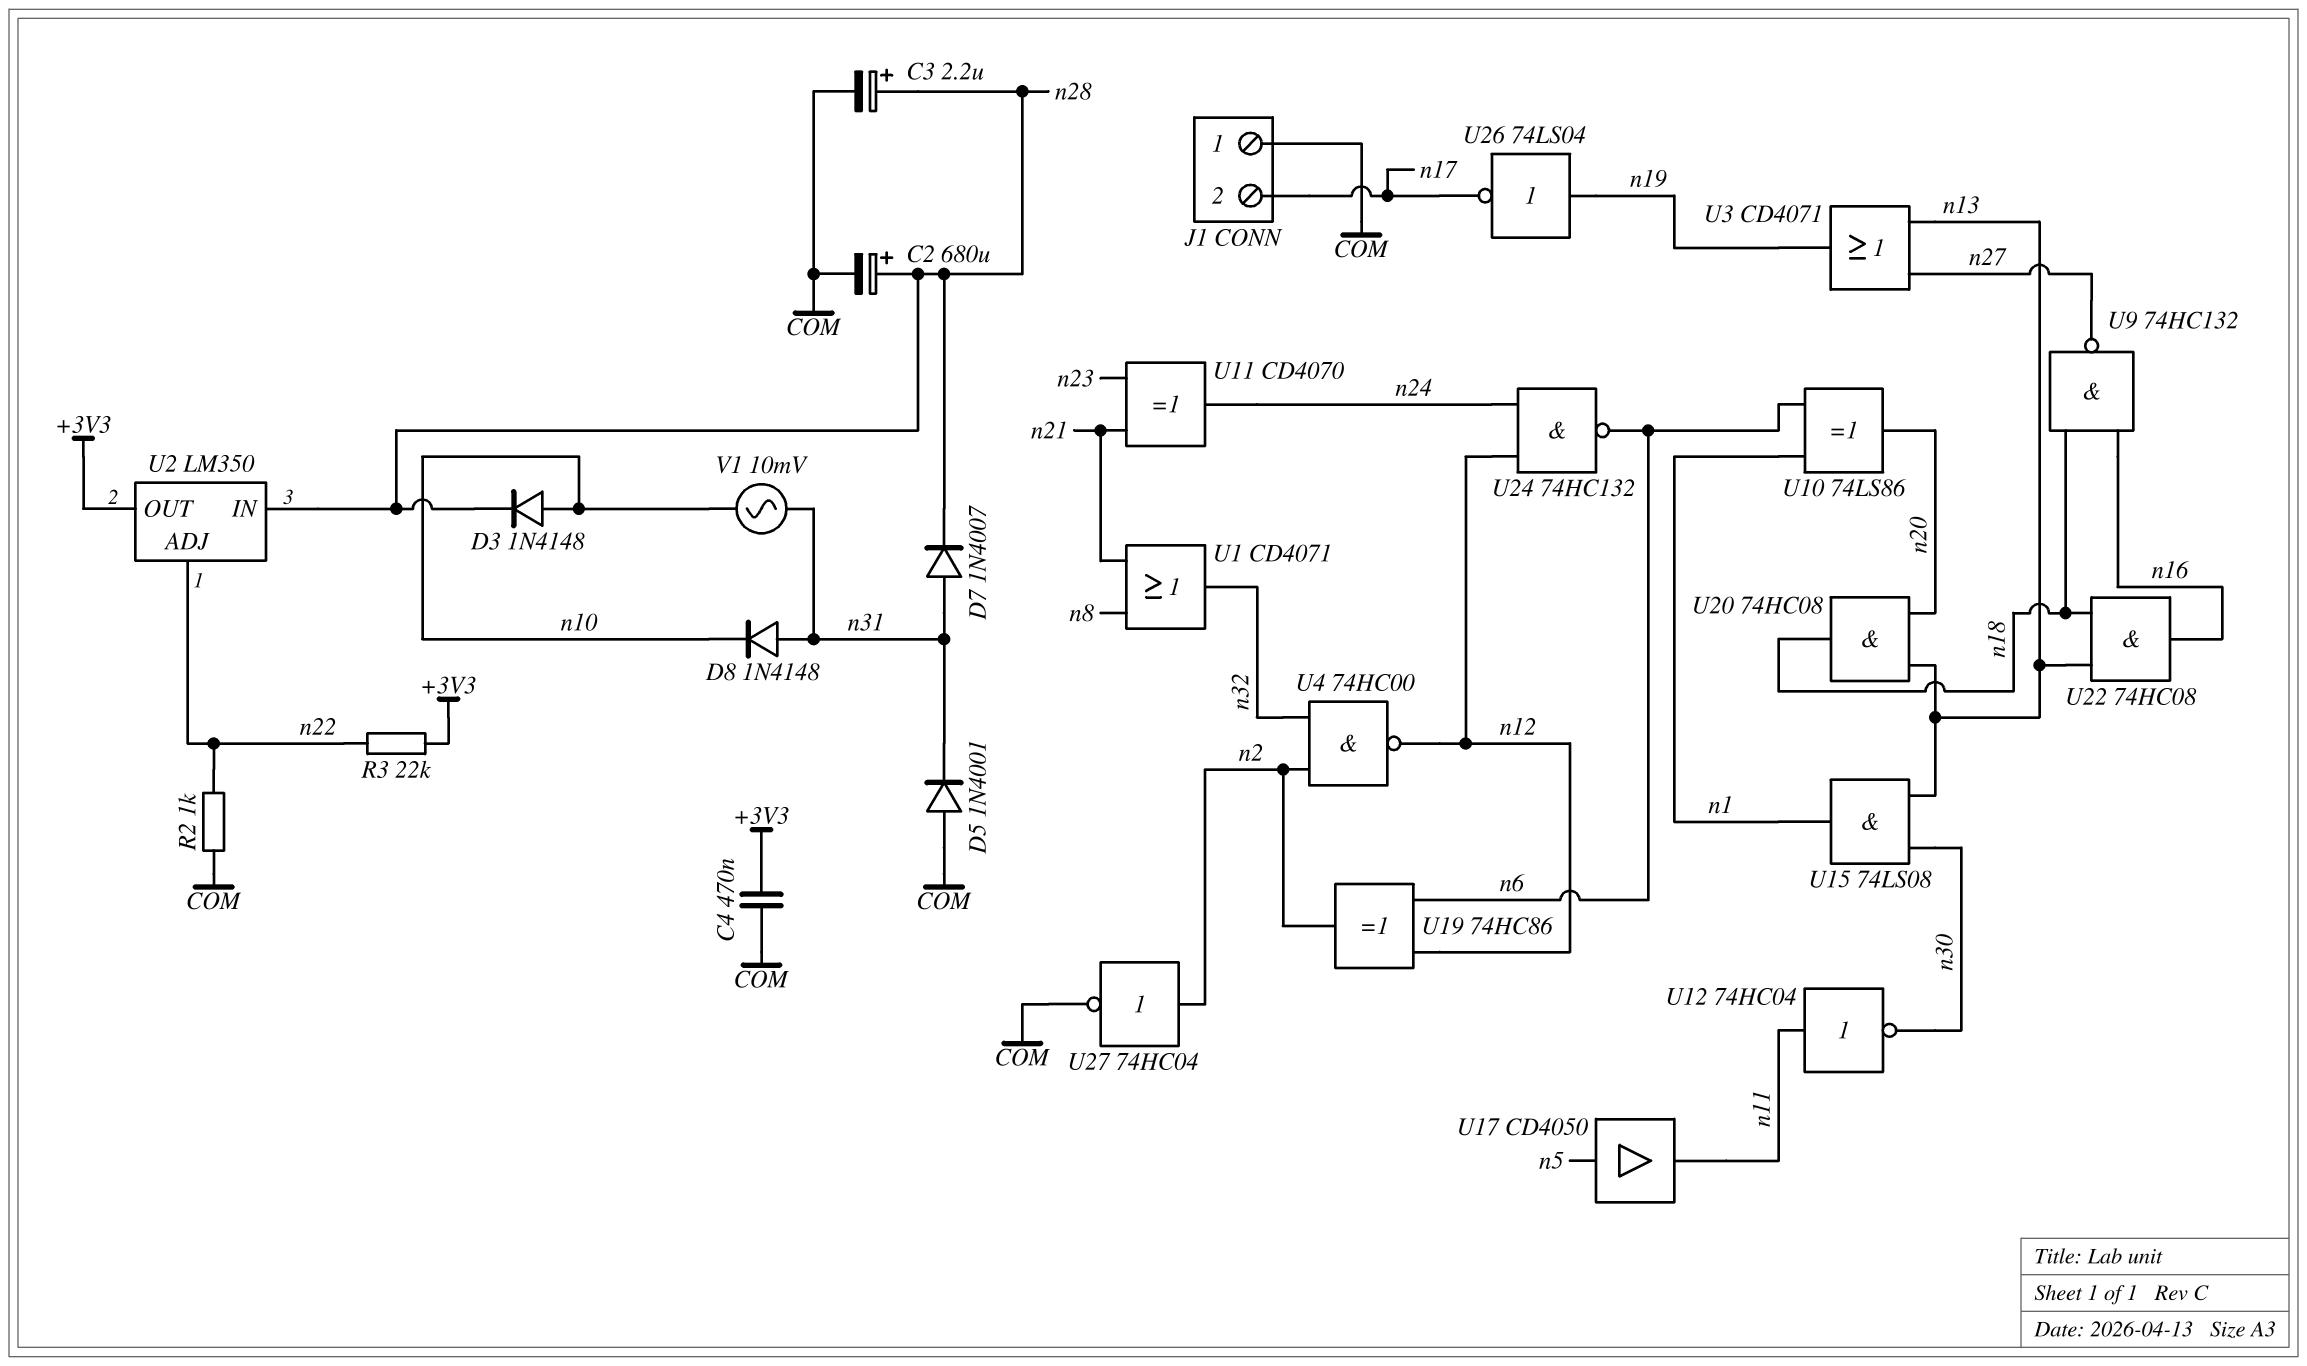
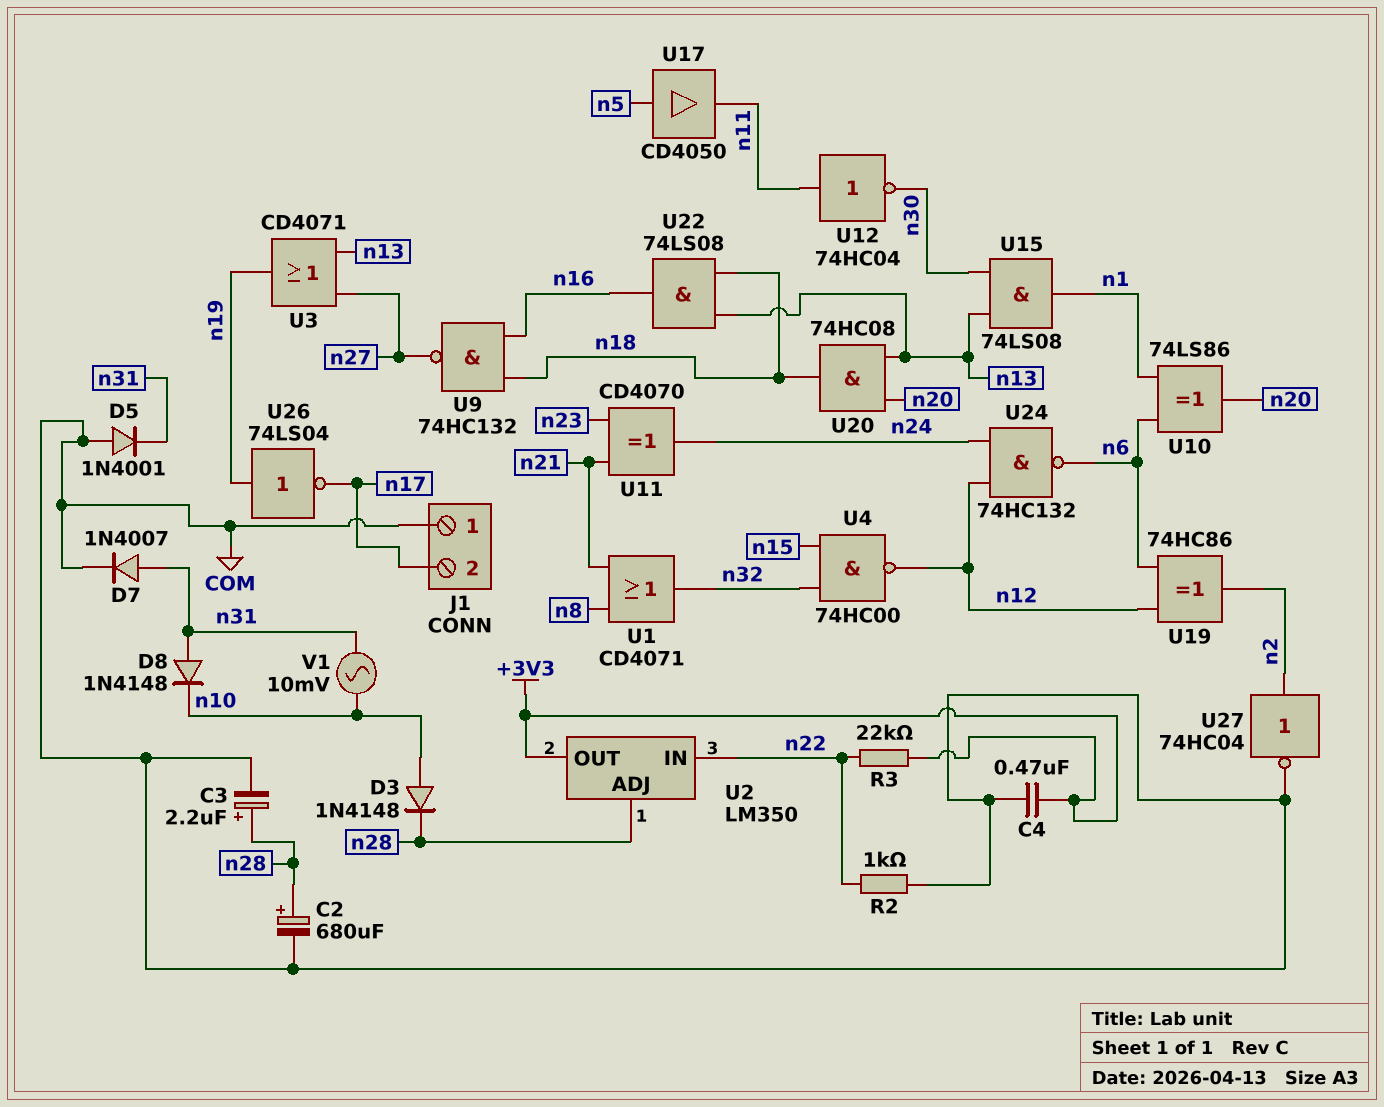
D7: diode 1N4007 (A n31, K n28) -> diode 1N4007 (A n31, K COM)
U2 pin ADJ: n22 -> n28
U2 pin IN: n28 -> n22
U4: NAND 74HC00 (in n2, in n32, out n12) -> NAND 74HC00 (in n15, in n32, out n12)
U22: AND 74HC08 (in n13, in n18, out n16) -> AND 74LS08 (in n13, in n18, out n16)

